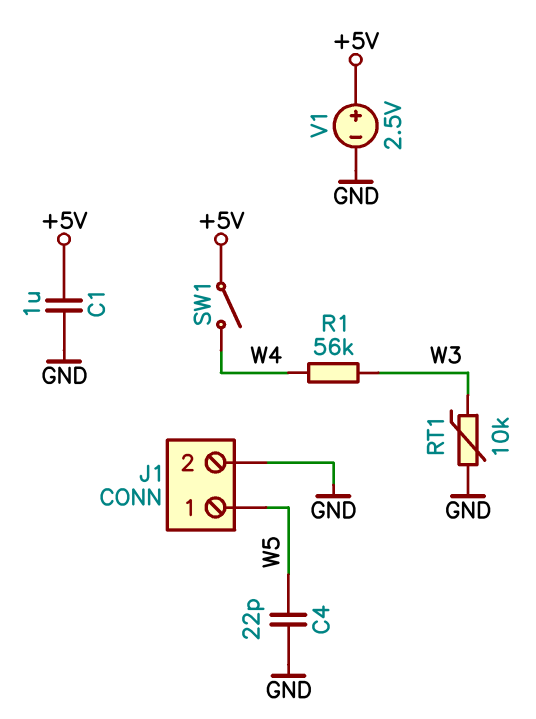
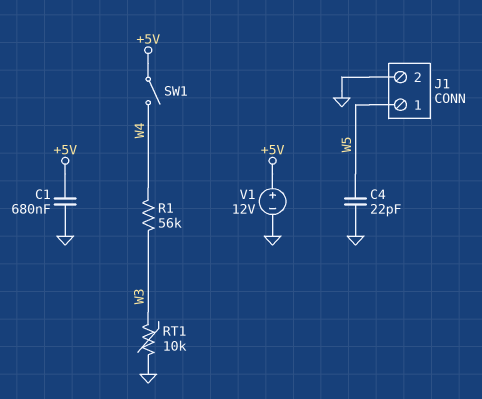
C1: 1uF (+5V, GND) -> 680nF (+5V, GND)
V1: 2.5V (plus +5V, minus GND) -> 12V (plus +5V, minus GND)

